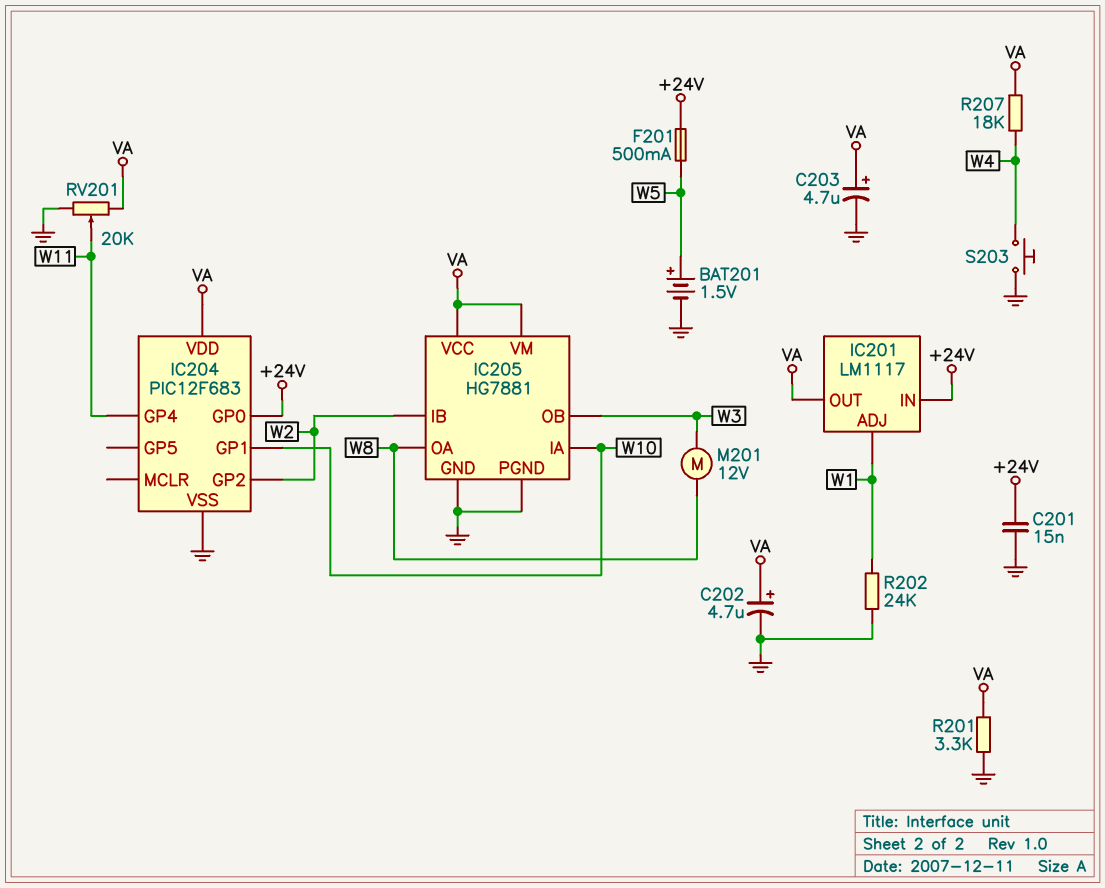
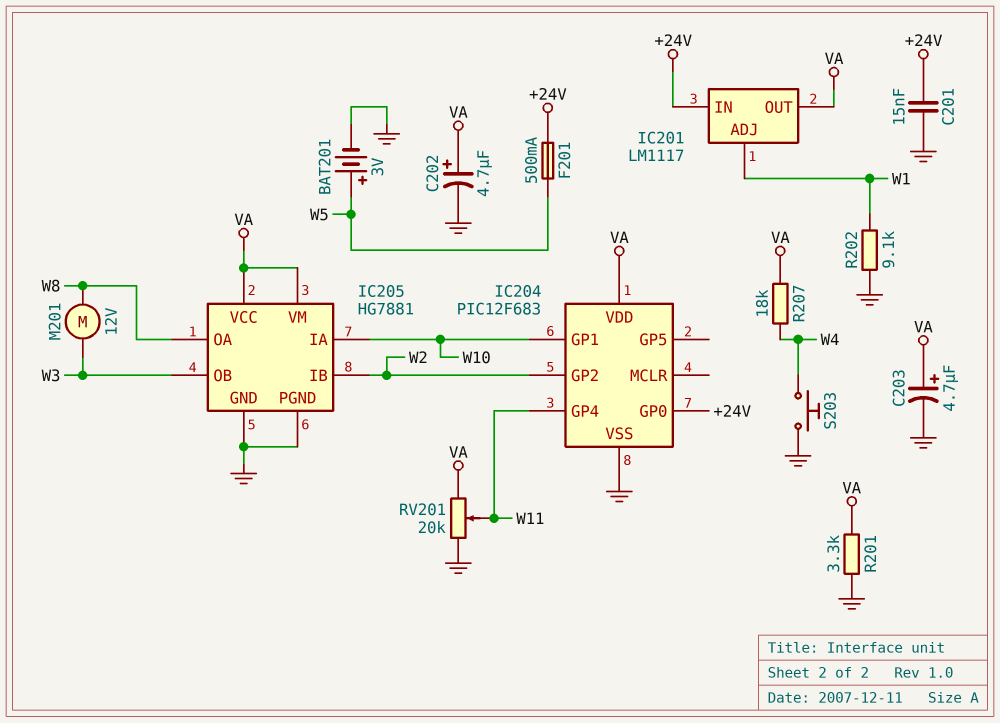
BAT201: 1.5V (plus W5, minus GND) -> 3V (plus W5, minus GND)
R202: 24k (GND, W1) -> 9.1k (GND, W1)

